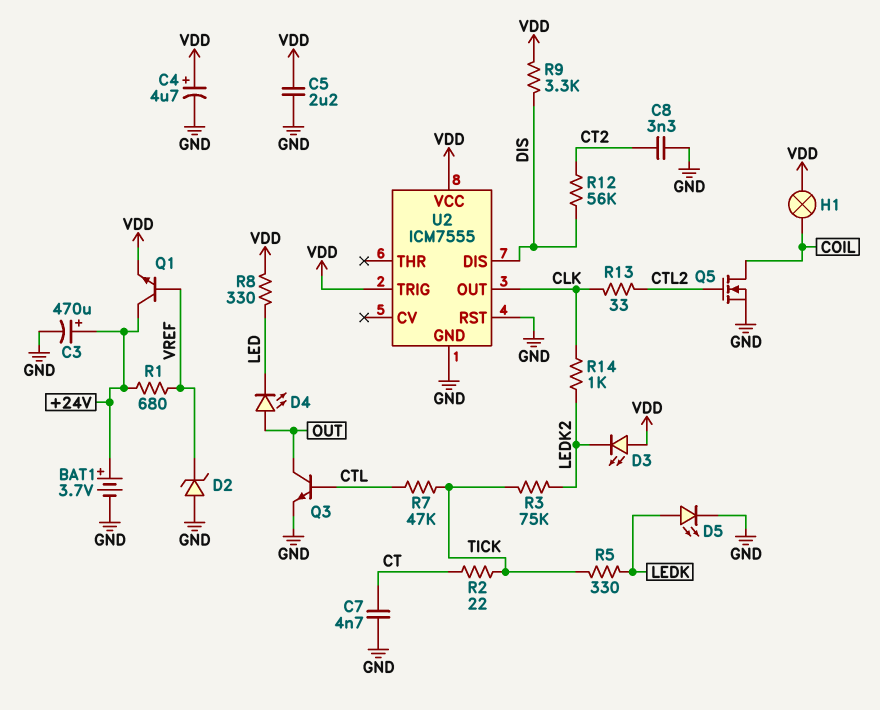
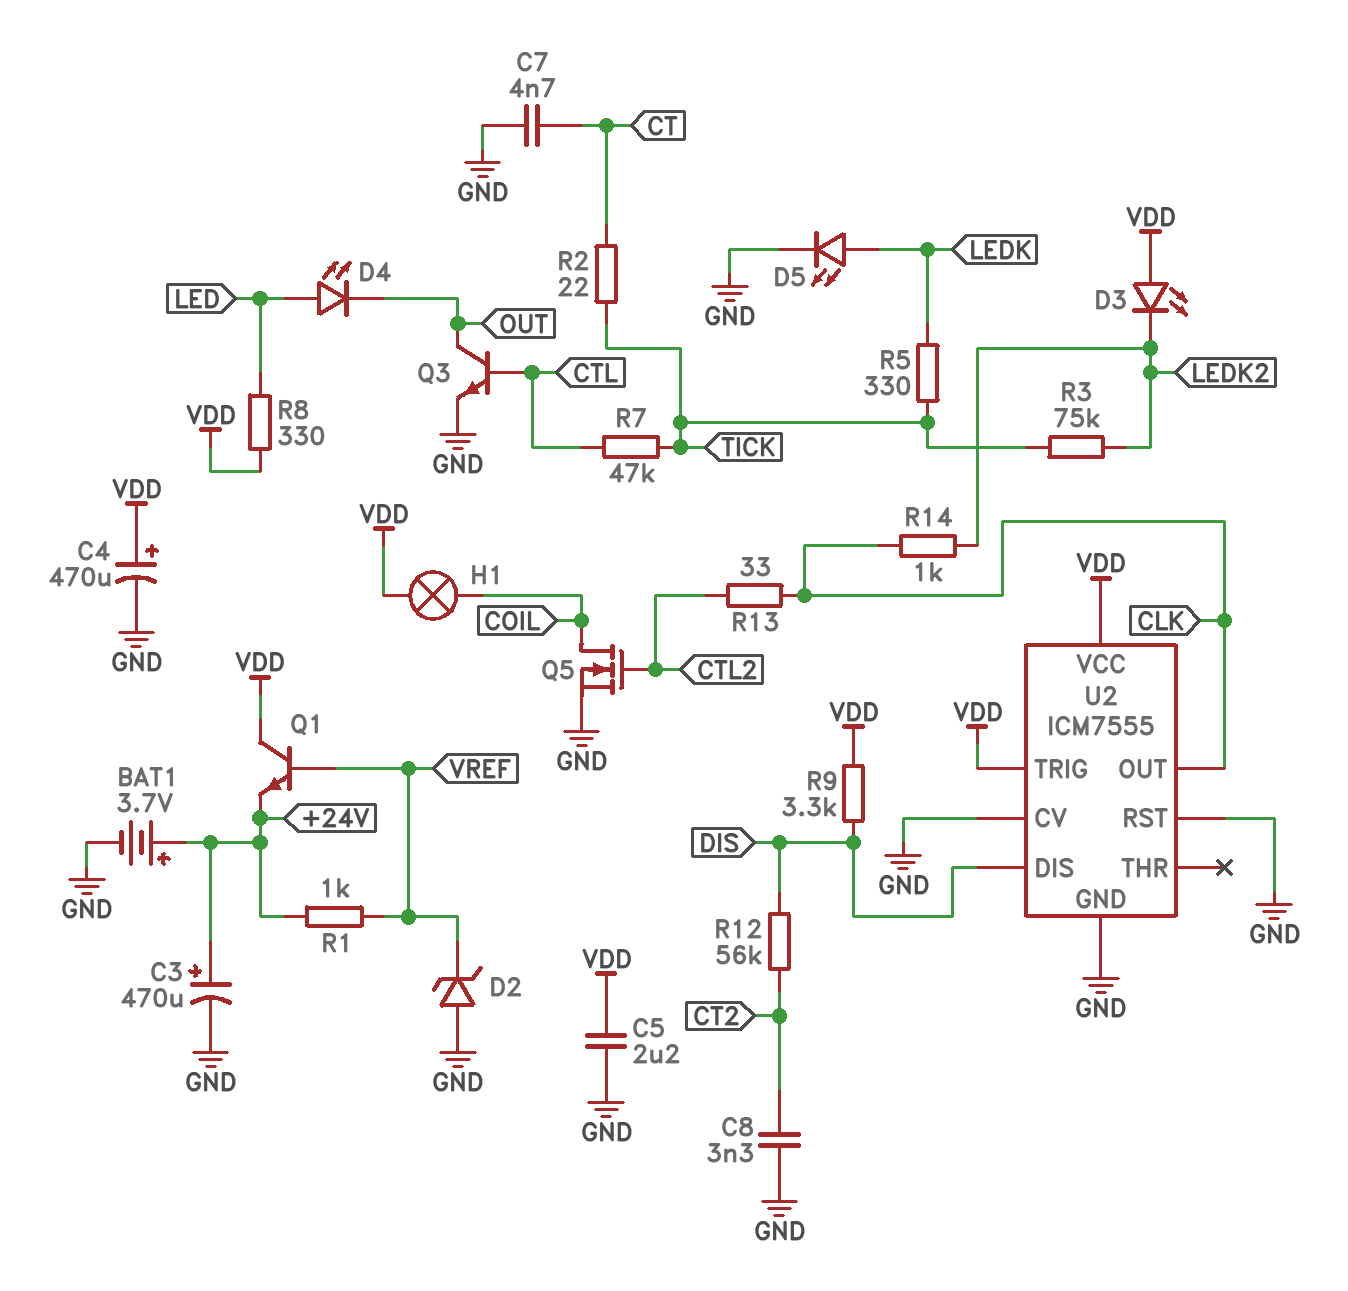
C4: 4.7uF (plus VDD, minus GND) -> 470uF (plus VDD, minus GND)
D4: LED (A OUT, K LED) -> LED (A LED, K OUT)
Q1: NPN (B VREF, C +24V, E VDD) -> NPN (B VREF, C VDD, E +24V)
R1: 680 (+24V, VREF) -> 1k (+24V, VREF)
U2 pin CV: none -> GND

